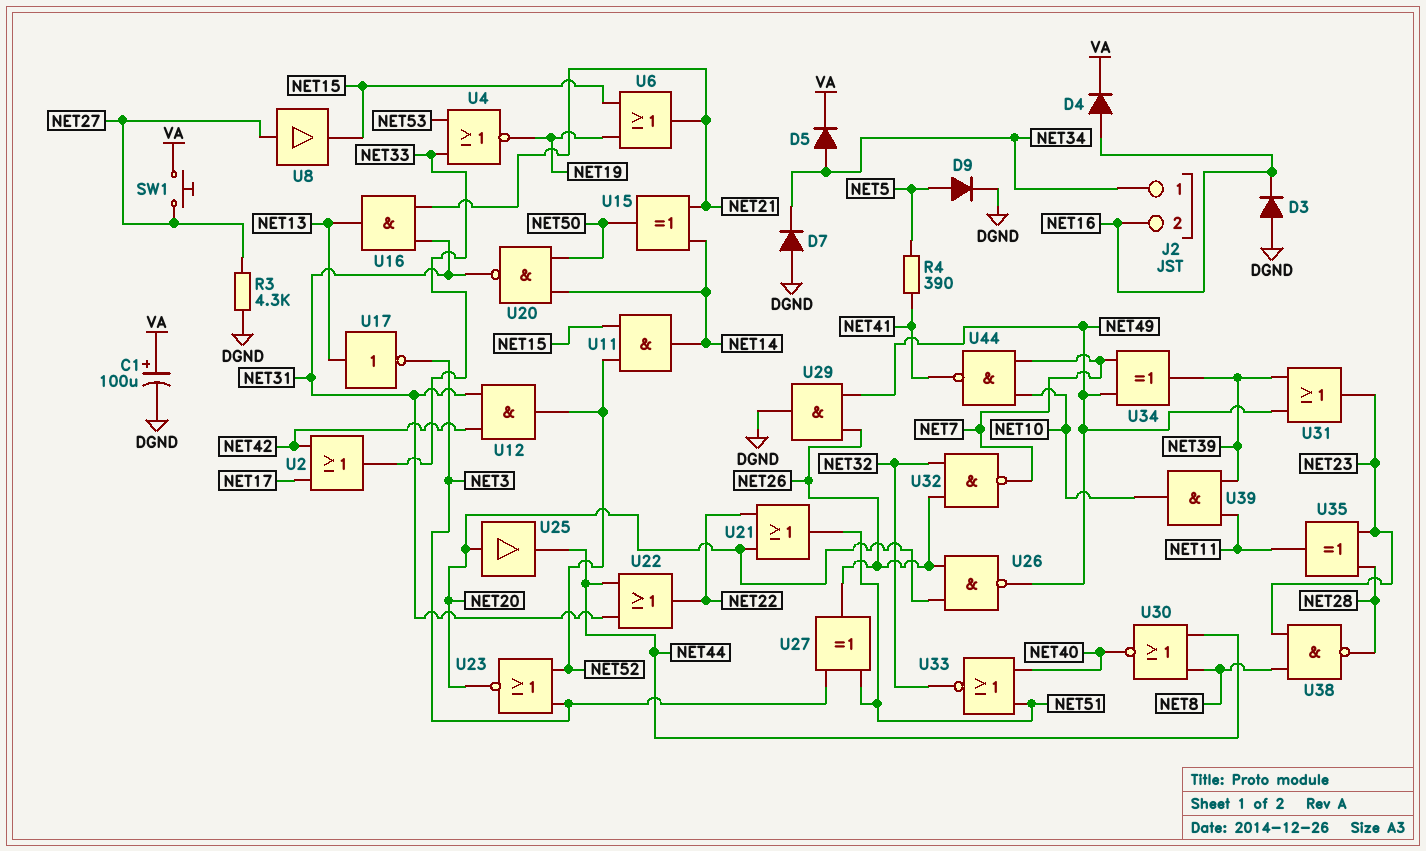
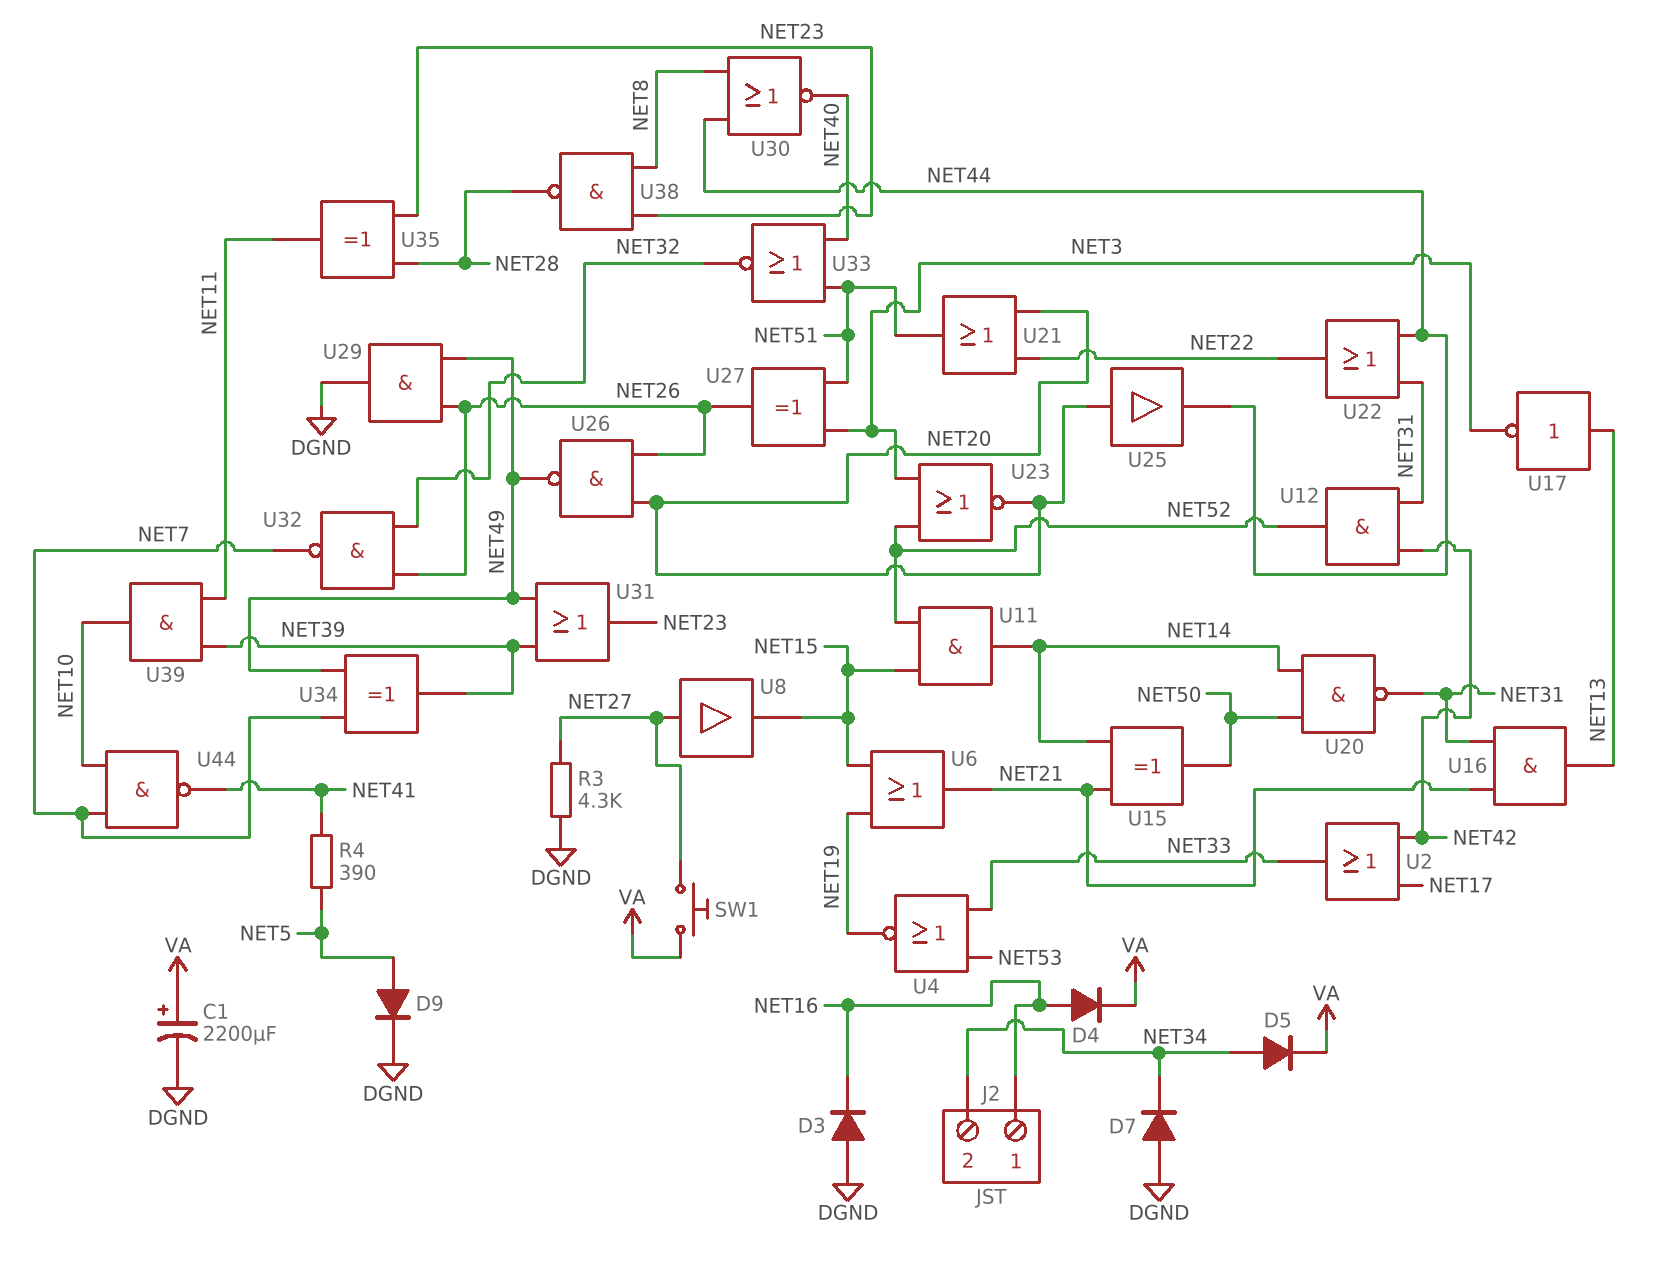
C1: 100uF (plus VA, minus DGND) -> 2200uF (plus VA, minus DGND)
J2 pin 1: NET34 -> NET16
J2 pin 2: NET16 -> NET34

